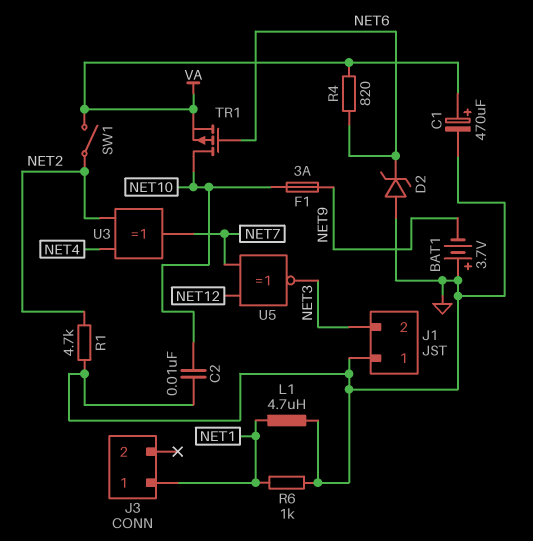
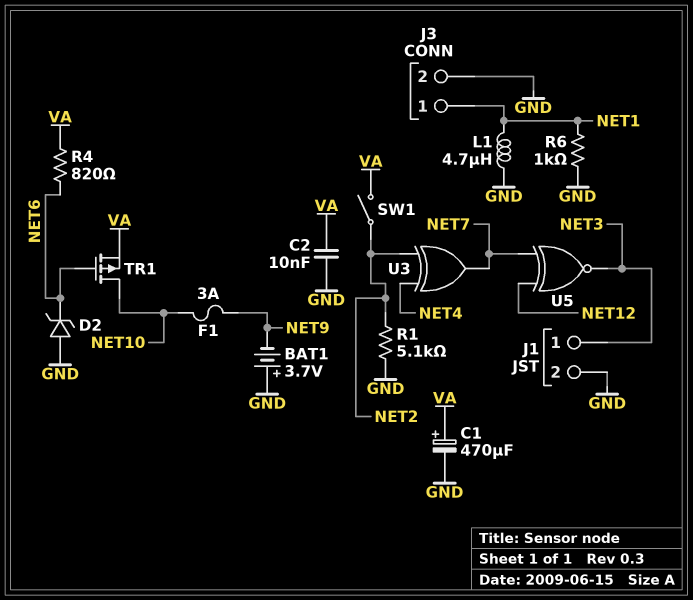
C2: 10nF (GND, NET10) -> 10nF (GND, VA)
J1 pin 1: GND -> NET3
J1 pin 2: NET3 -> GND
J3 pin 2: none -> GND
R1: 4.7k (GND, NET2) -> 5.1k (GND, NET2)

